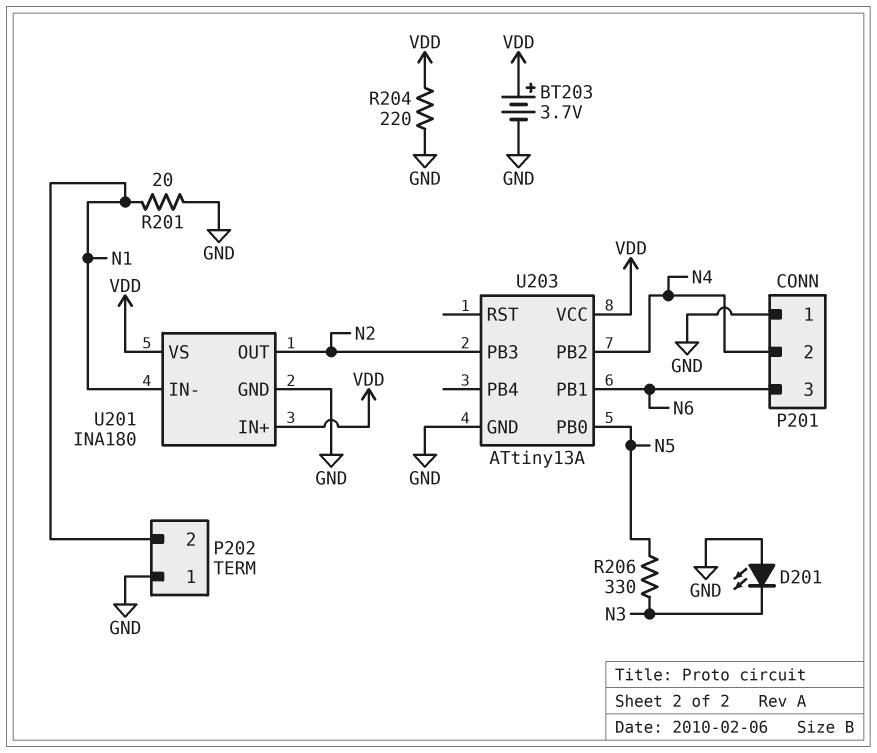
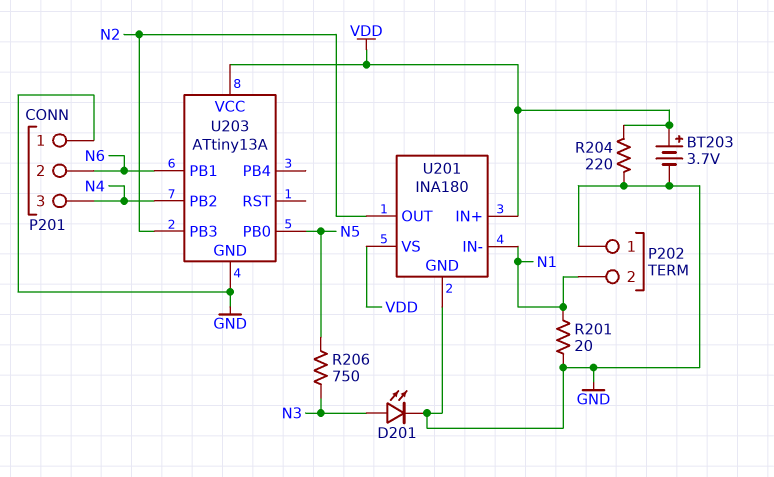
D201: LED (A GND, K N3) -> LED (A N3, K GND)
P201 pin 2: N4 -> N6
P201 pin 3: N6 -> N4
R206: 330 (N3, N5) -> 750 (N3, N5)

